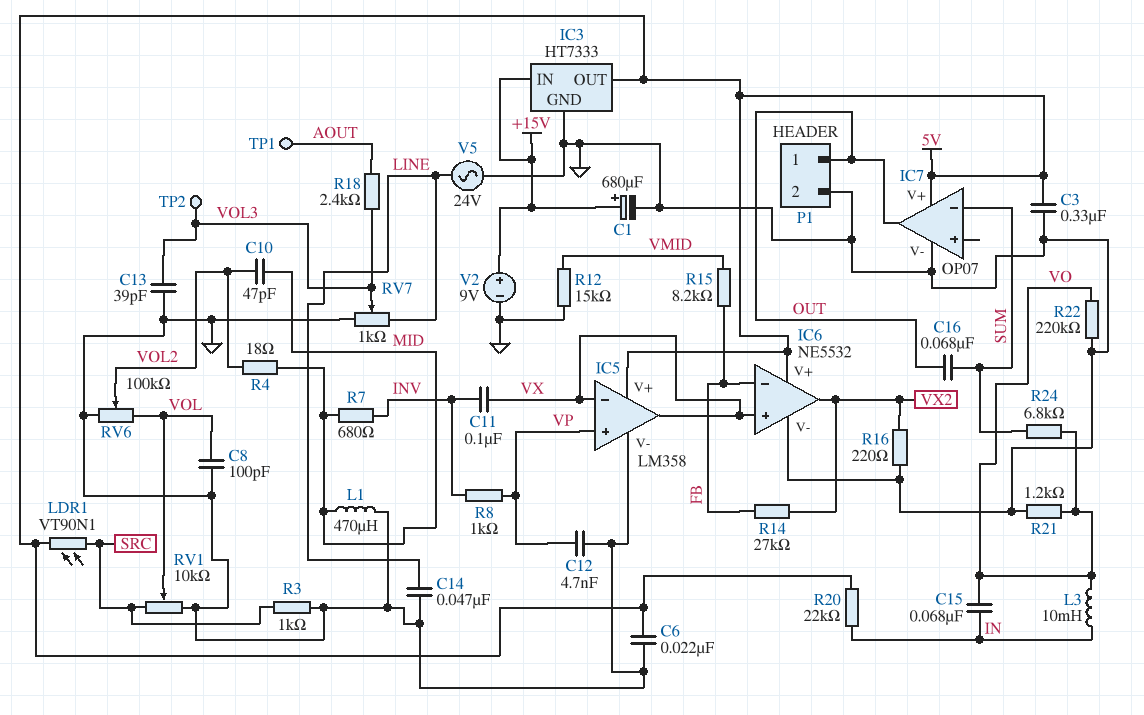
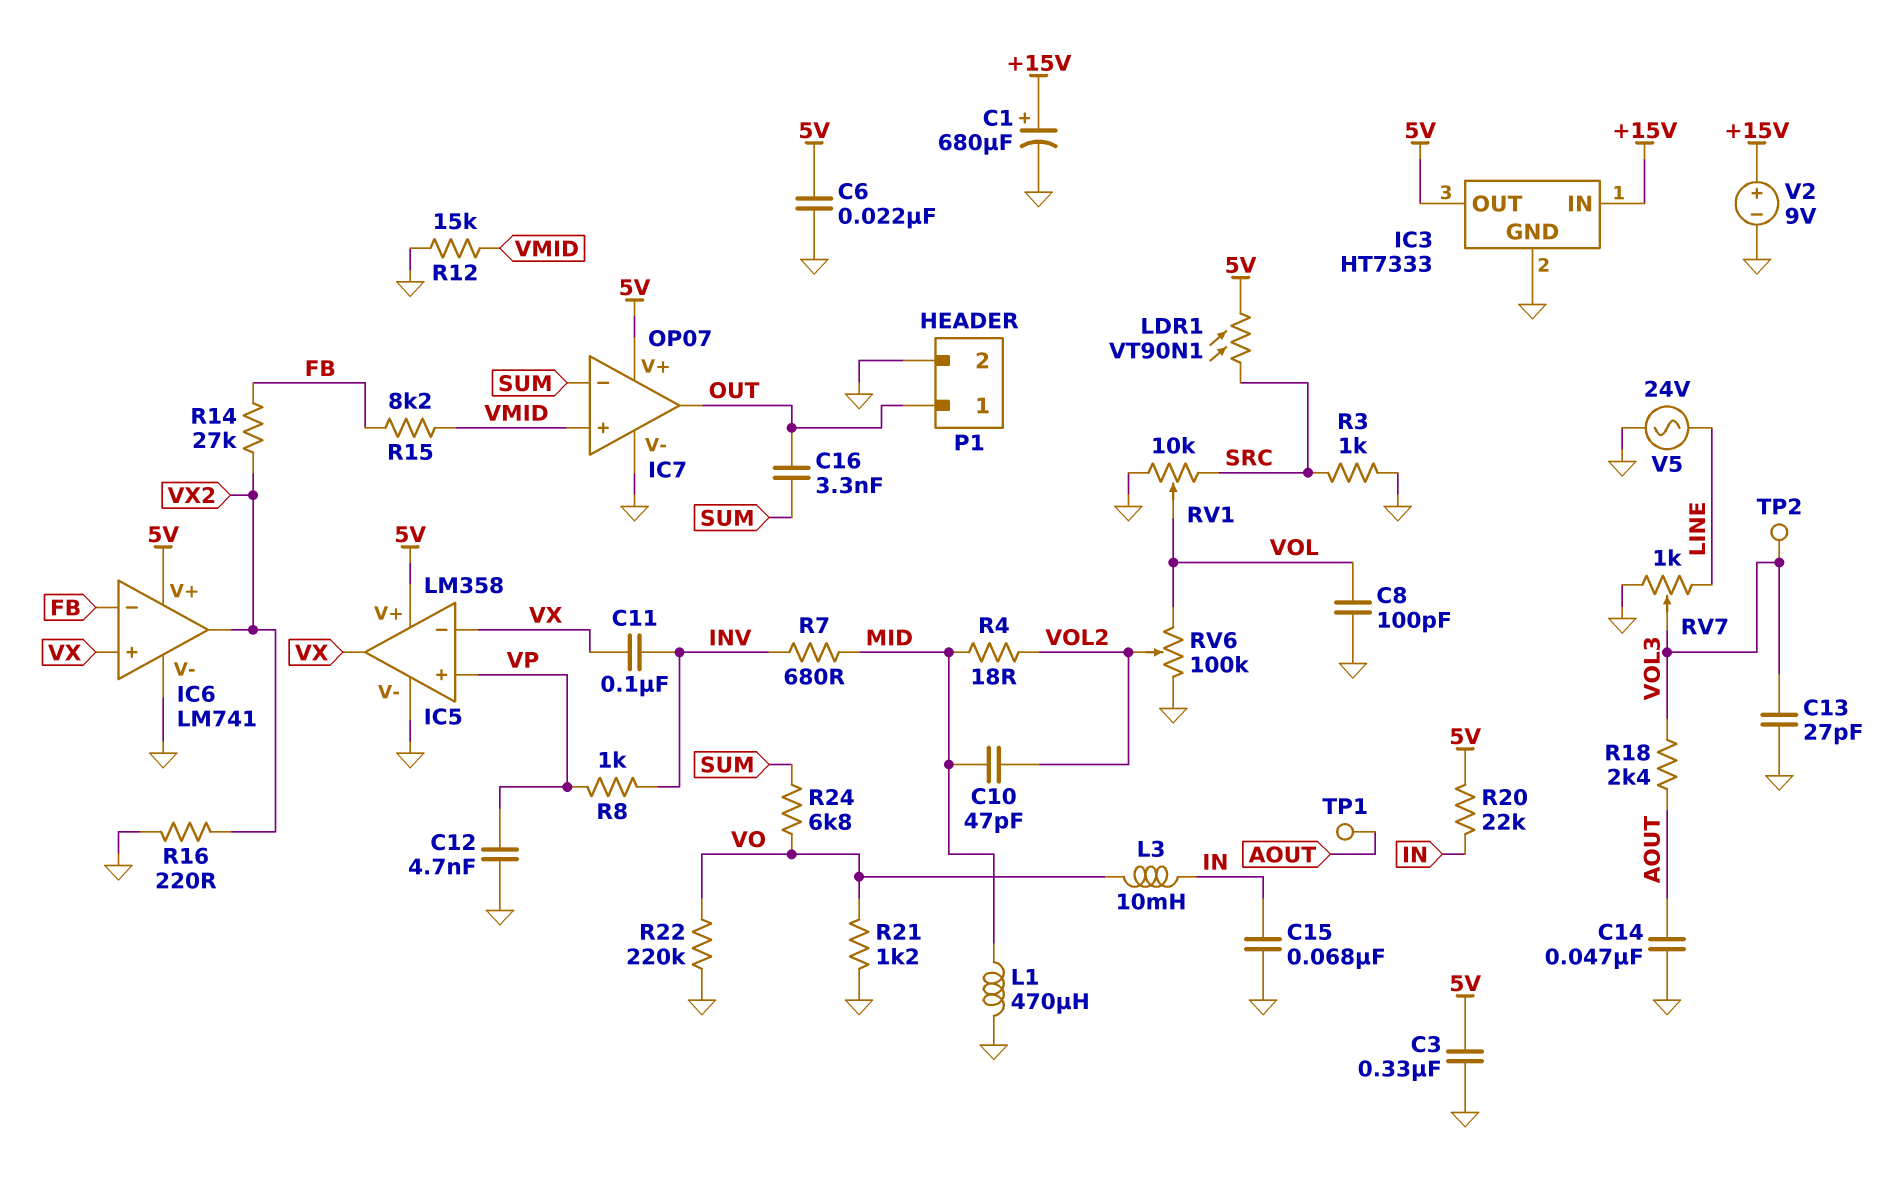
C13: 39pF (GND, VOL3) -> 27pF (GND, VOL3)
C14: 47nF (GND, LINE) -> 47nF (AOUT, GND)
C15: 68nF (IN, VO) -> 68nF (GND, IN)
C16: 68nF (OUT, SUM) -> 3.3nF (OUT, SUM)
IC6: NE5532 -> LM741
IC7 pin in+: none -> VMID

